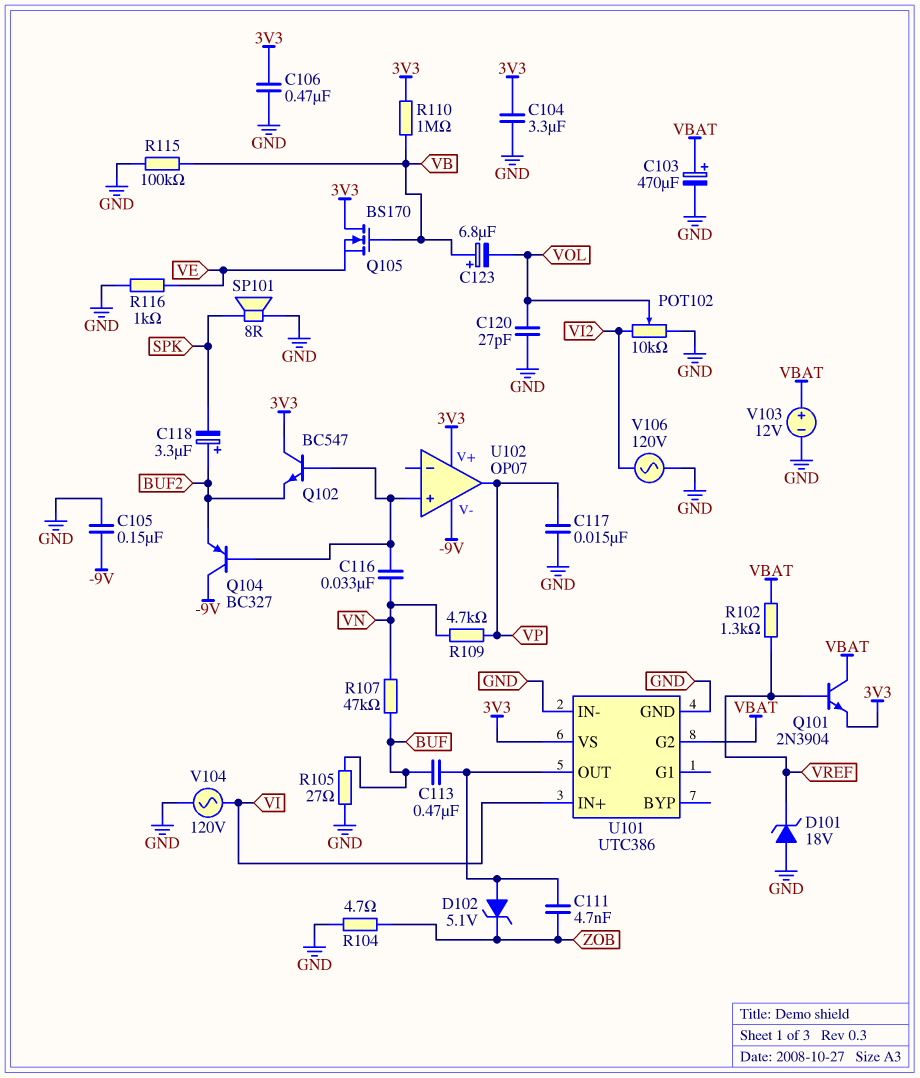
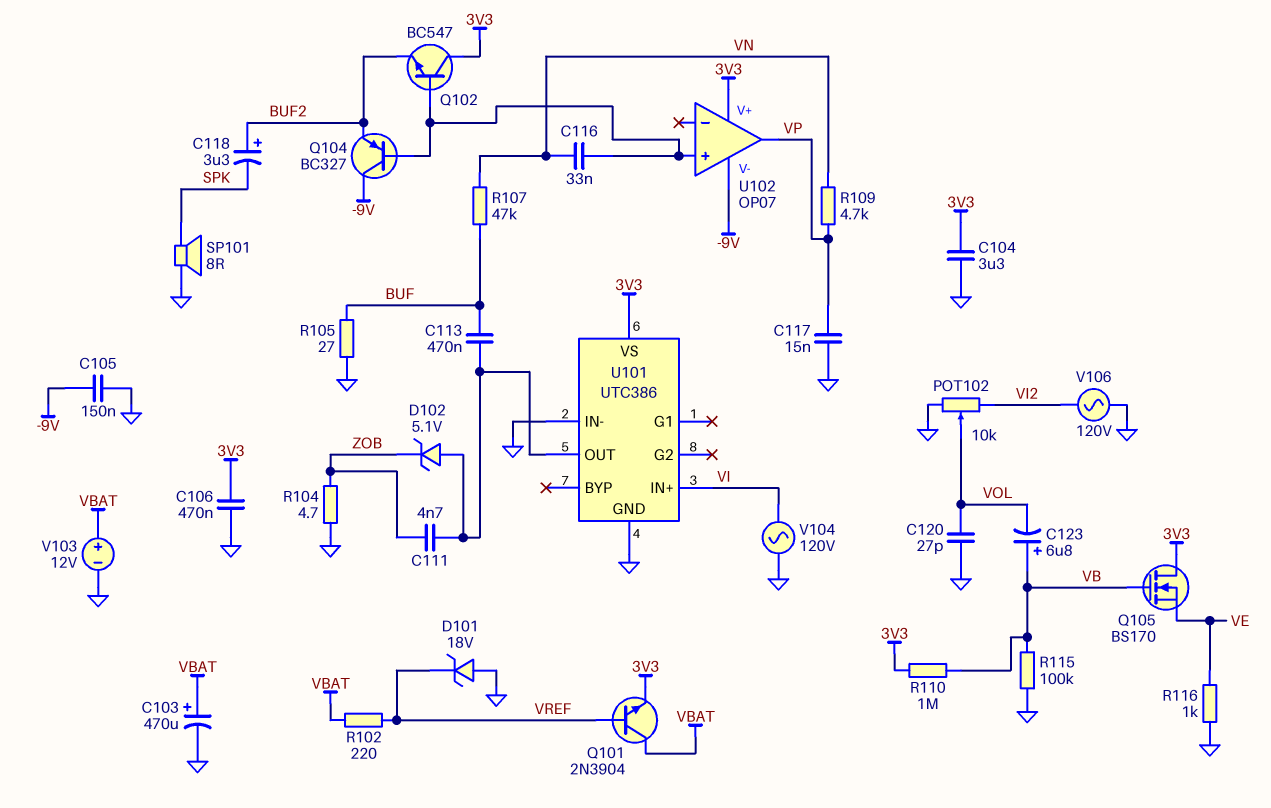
R102: 1.3k (VBAT, VREF) -> 220 (VBAT, VREF)
U101 pin G2: VBAT -> none

